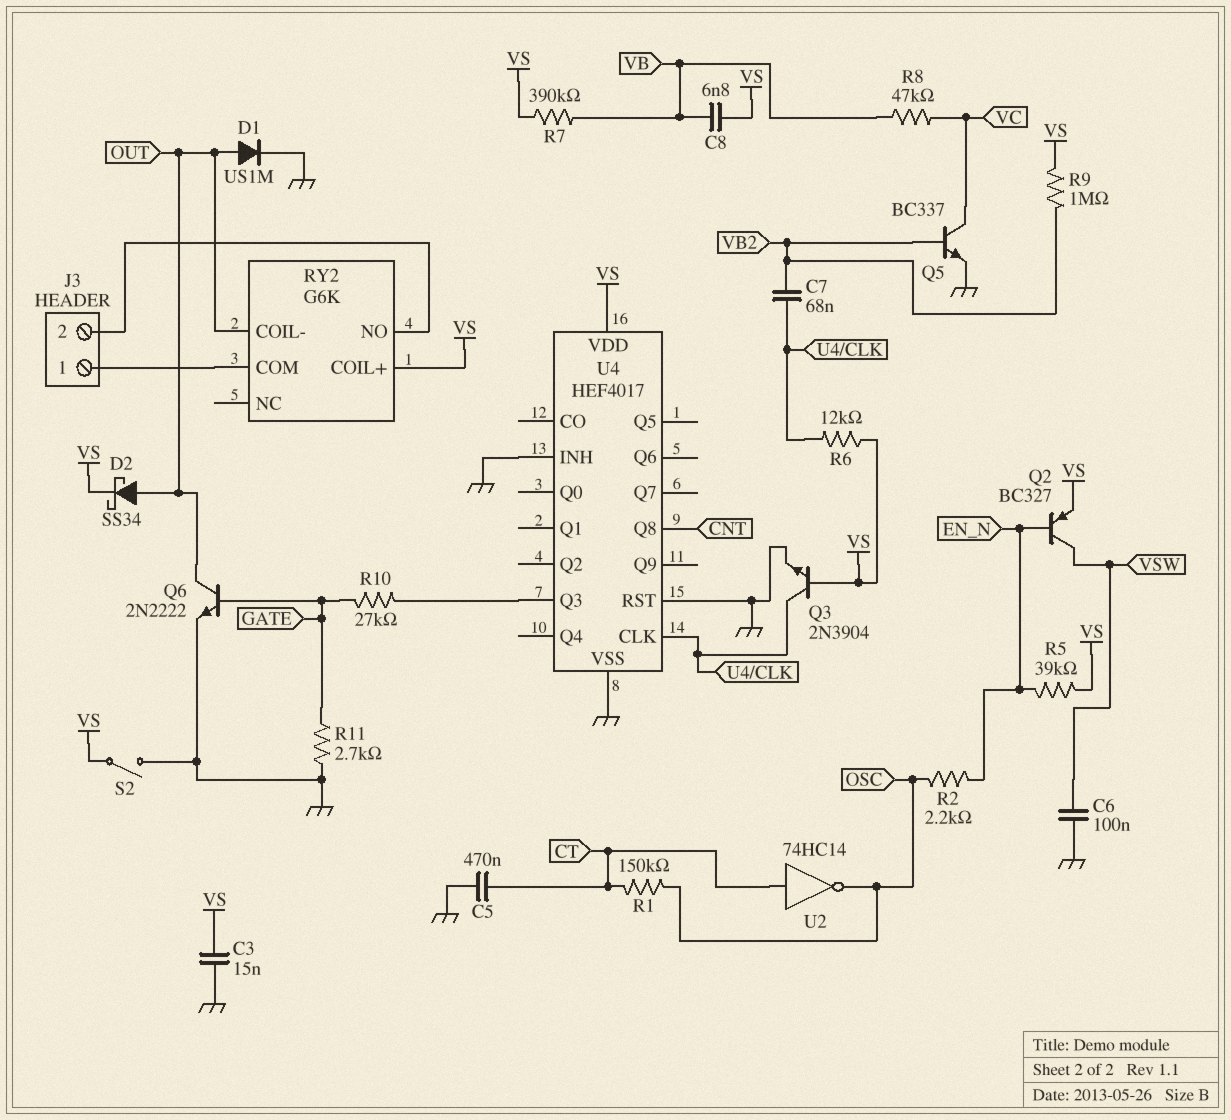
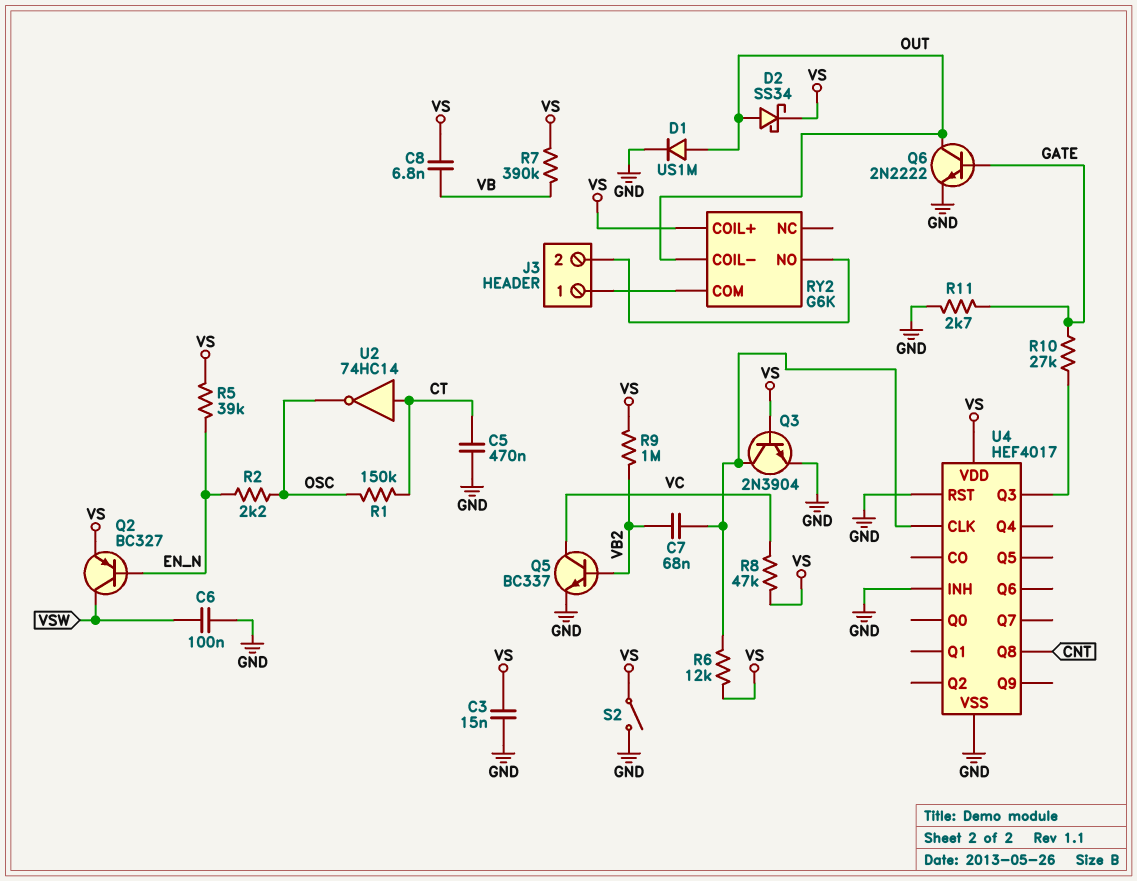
R8: 47k (VB, VC) -> 47k (VC, VS)

